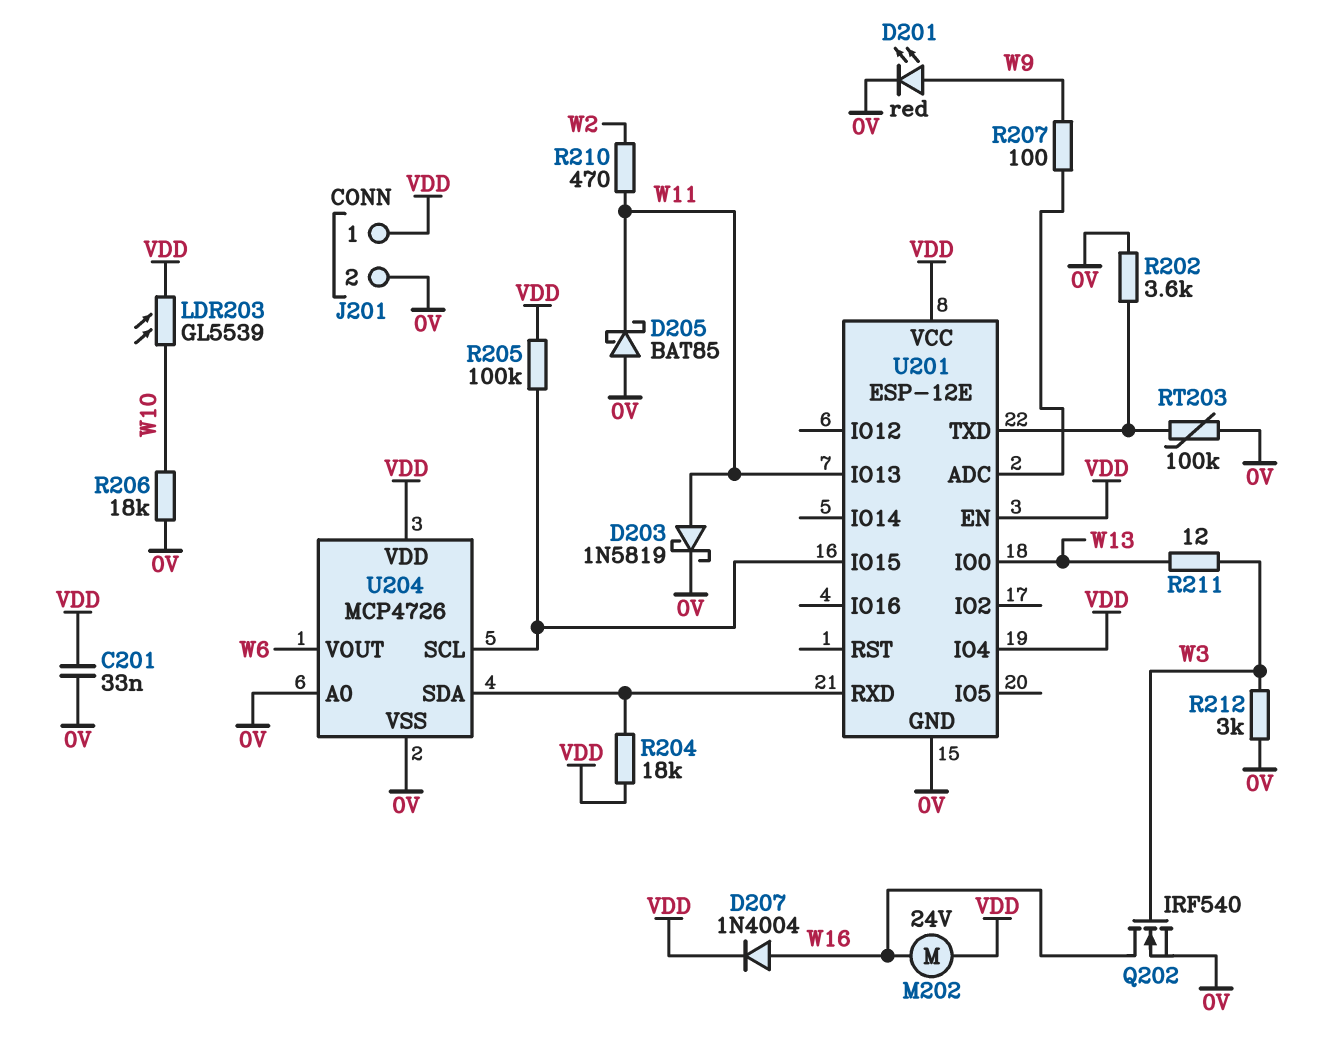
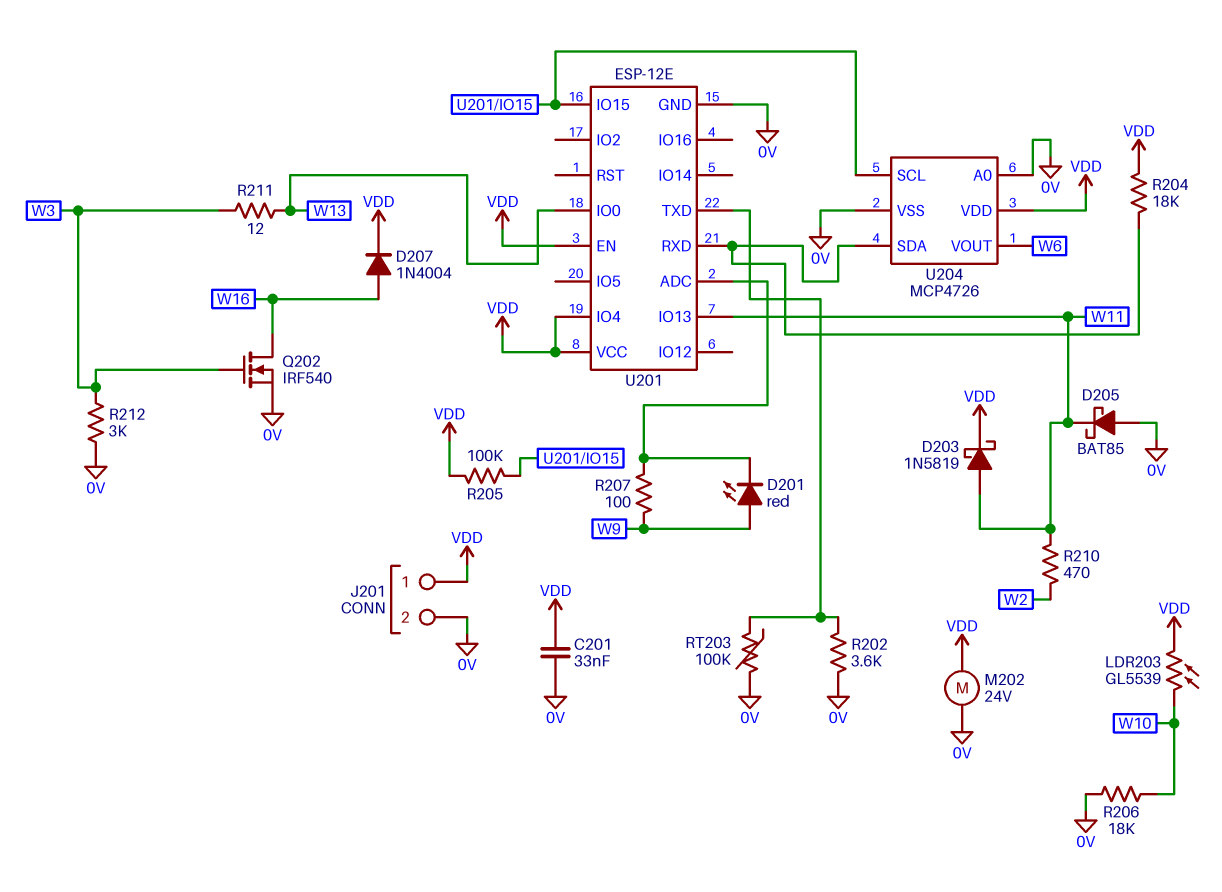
D201: LED red (A W9, K 0V) -> LED red (A W9, K U201/ADC)
D203: schottky 1N5819 (A W11, K 0V) -> schottky 1N5819 (A W11, K VDD)
M202: motor 24V (VDD, W16) -> motor 24V (0V, VDD)

